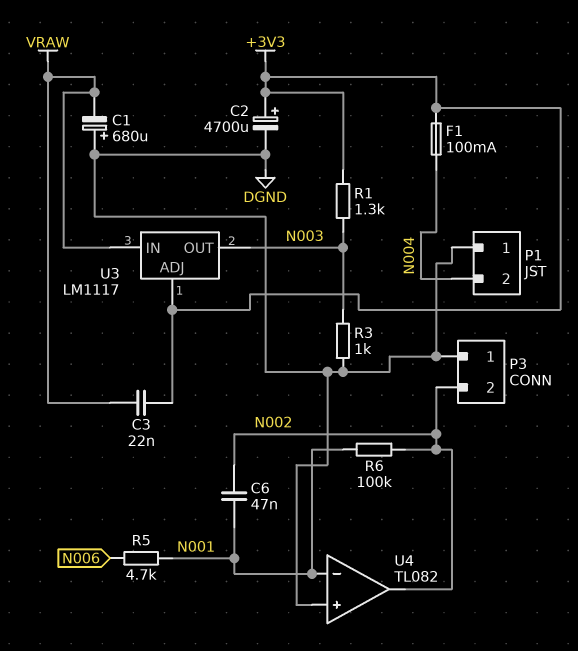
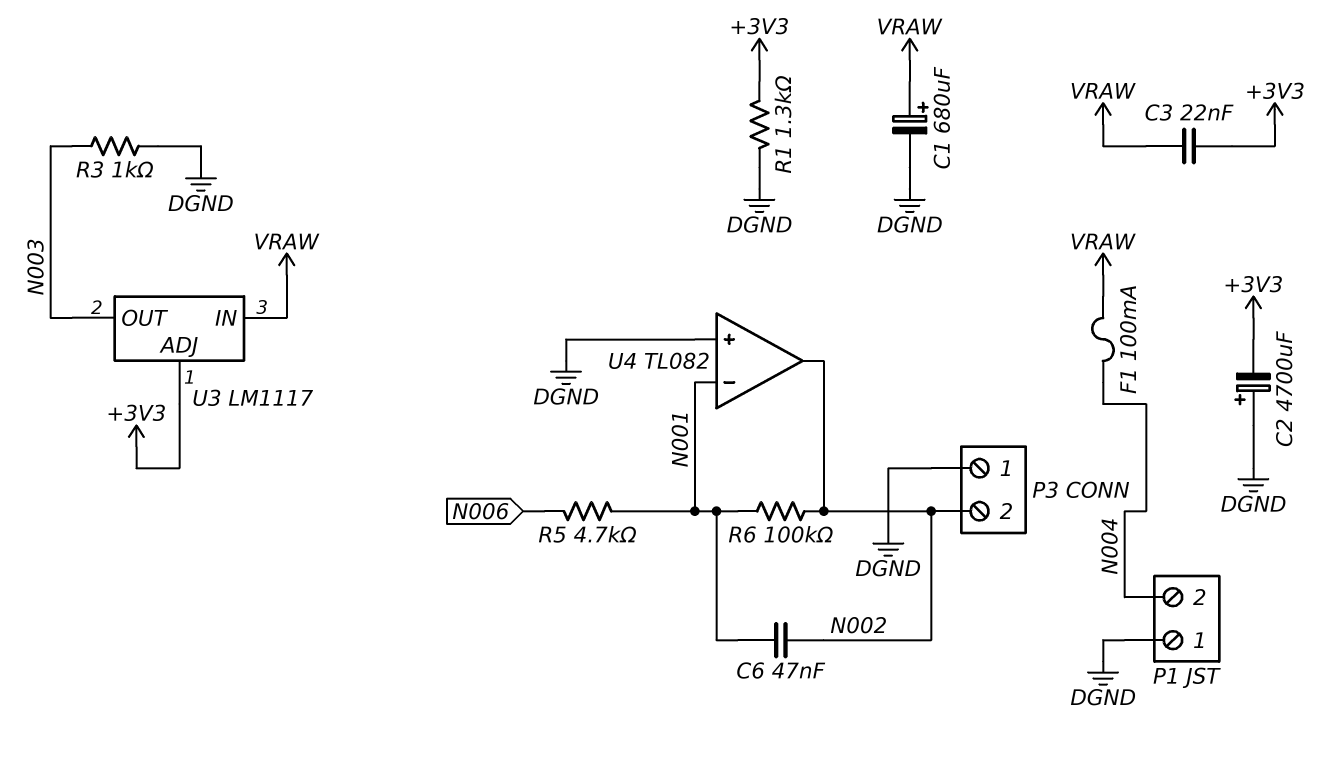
C1: 680uF (plus DGND, minus VRAW) -> 680uF (plus VRAW, minus DGND)
C2: 4700uF (plus +3V3, minus DGND) -> 4700uF (plus DGND, minus +3V3)
F1: 100mA (+3V3, N004) -> 100mA (N004, VRAW)
R1: 1.3k (+3V3, N003) -> 1.3k (+3V3, DGND)

